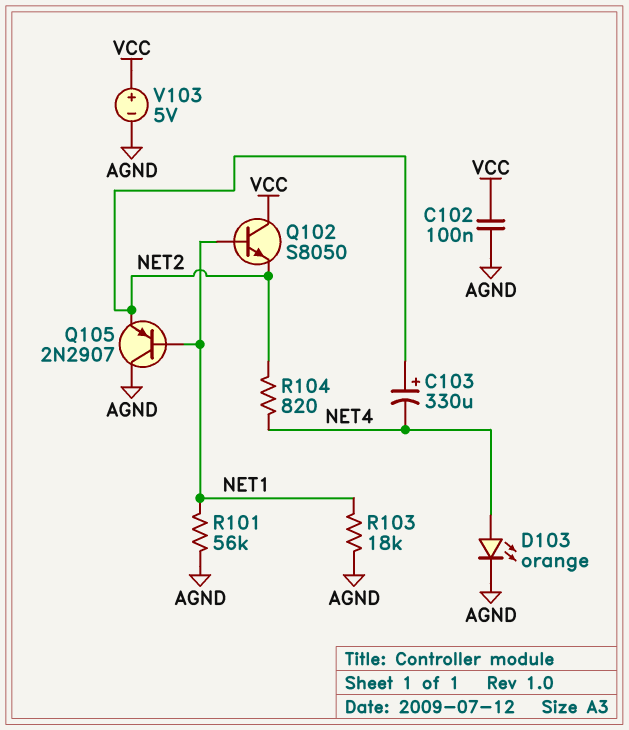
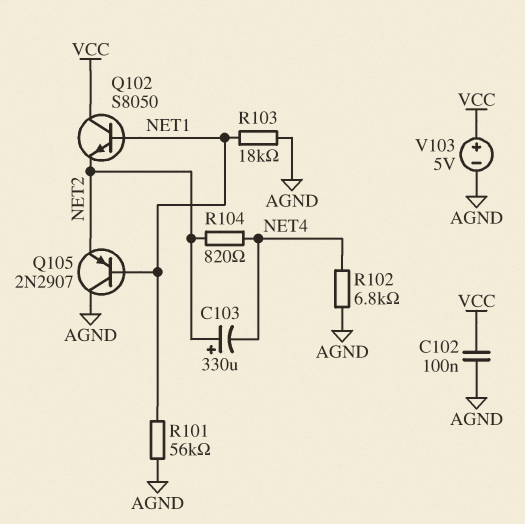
D103: LED orange (A NET4, K AGND) -> none
R102: none -> 6.8k (AGND, NET4)

